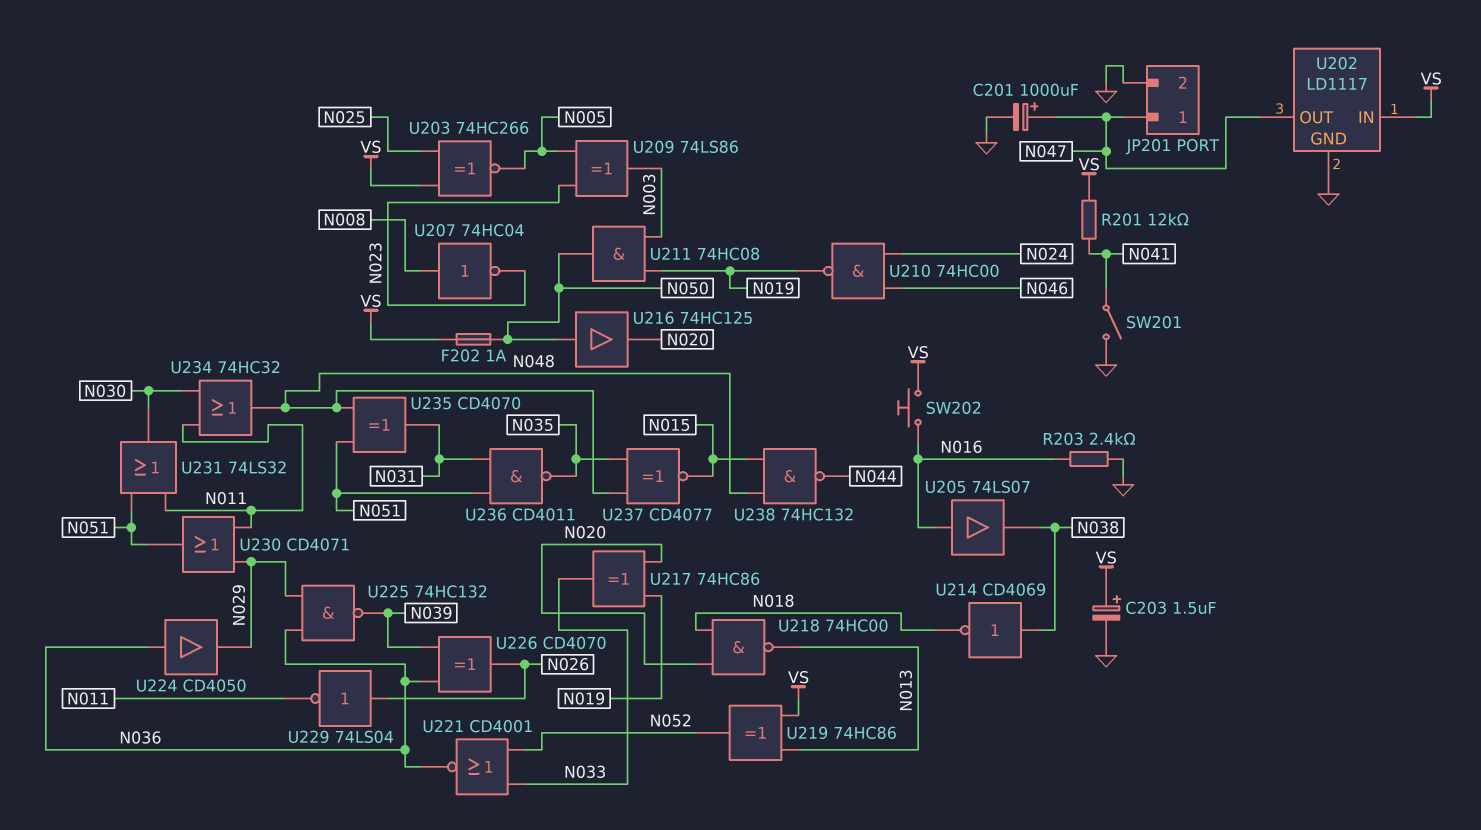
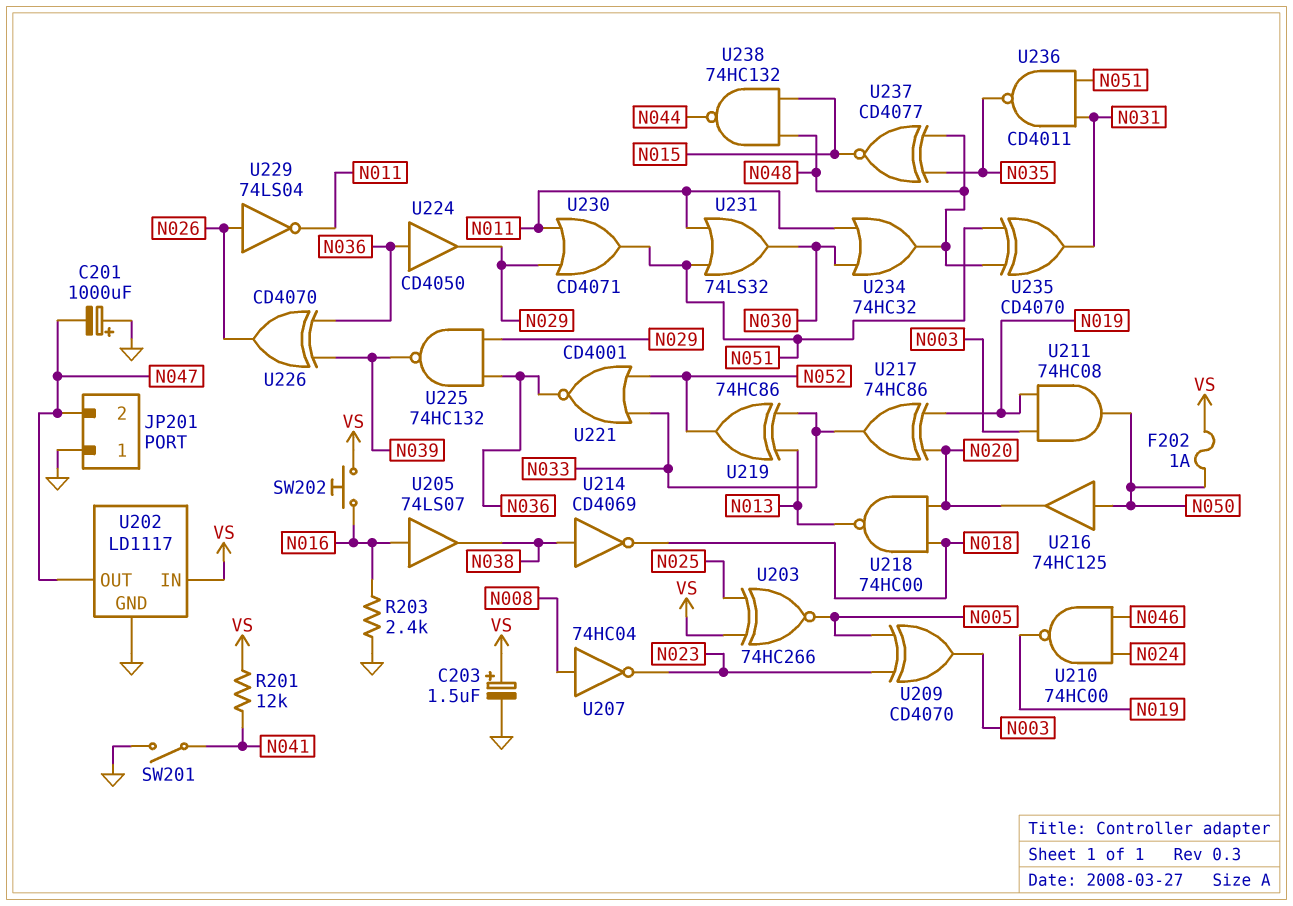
C201: 1000uF (plus N047, minus GND) -> 1000uF (plus GND, minus N047)
JP201 pin 1: N047 -> GND
JP201 pin 2: GND -> N047
U209: XOR 74LS86 (in N005, in N023, out N003) -> XOR CD4070 (in N005, in N023, out N003)
U219: XOR 74HC86 (in N013, in VS, out N052) -> XOR 74HC86 (in N013, in N033, out N052)

